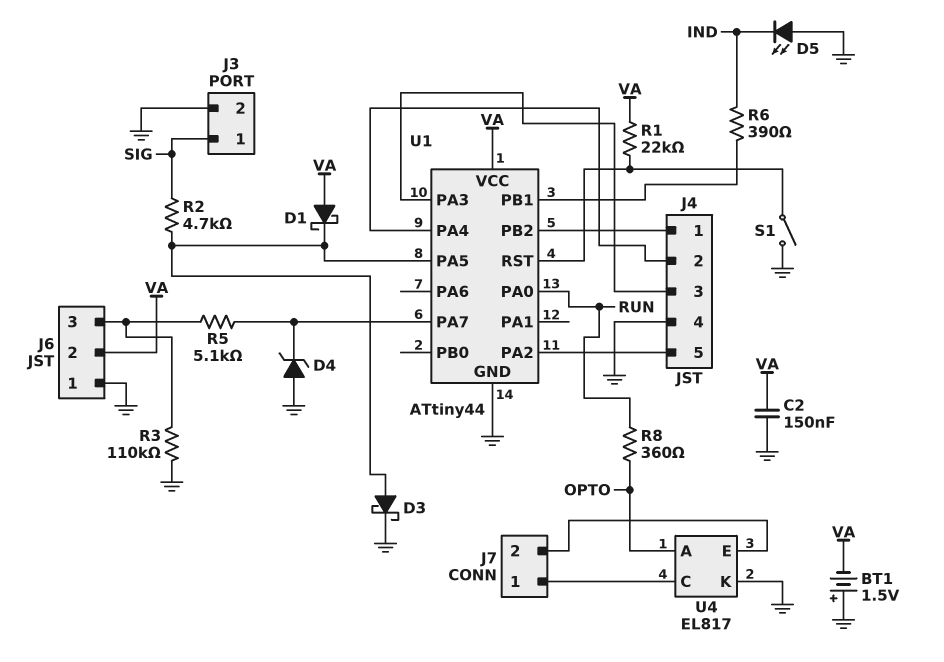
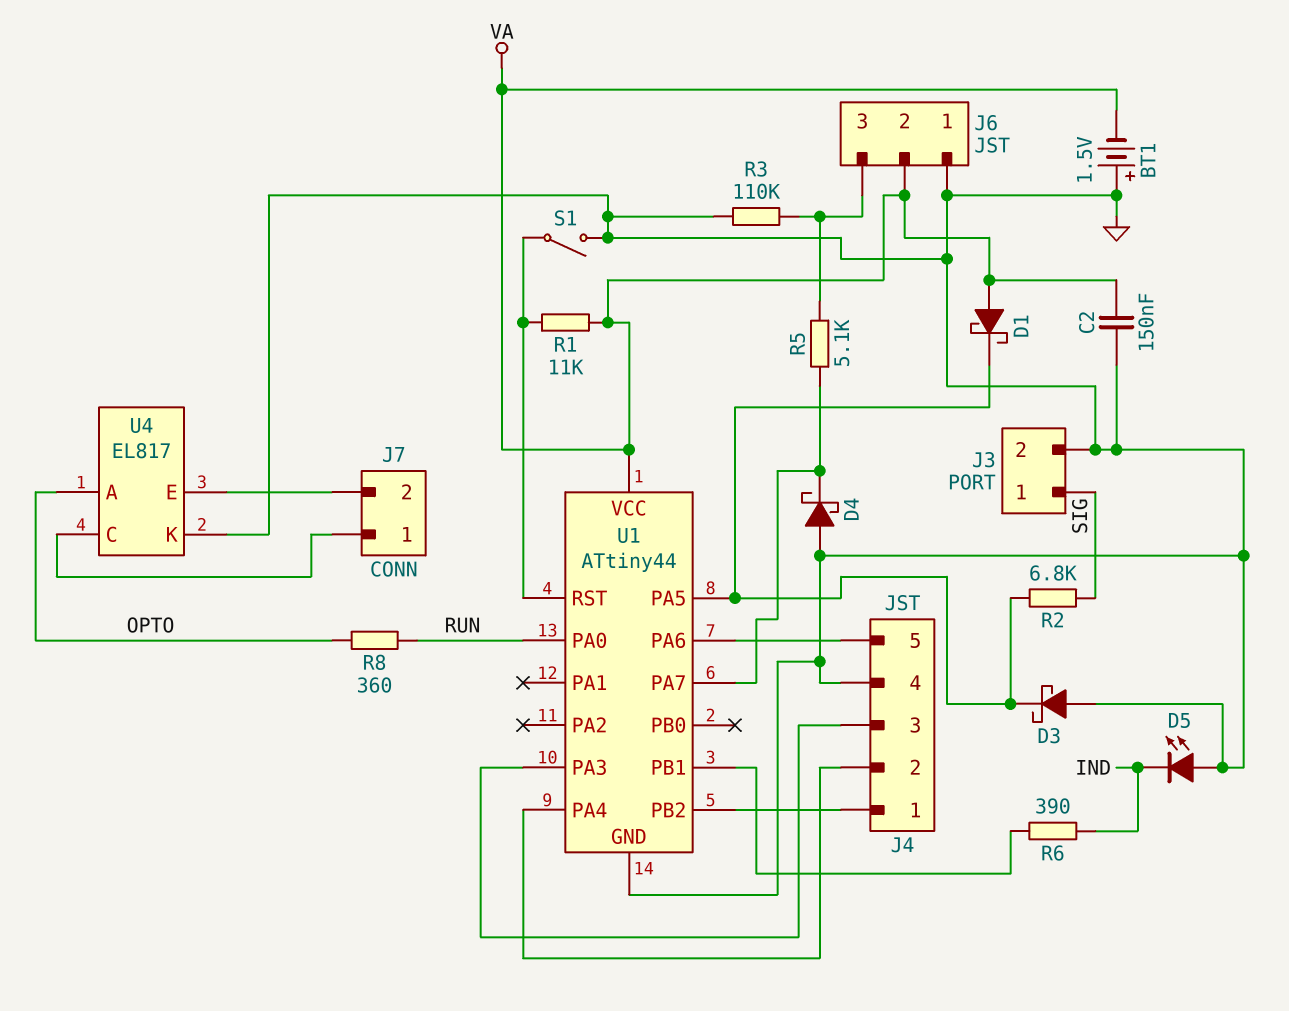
D3: schottky (A U1/PA5, K GND) -> schottky (A GND, K U1/PA5)
D4: zener (A GND, K U1/PA7) -> schottky (A GND, K U1/PA7)
R1: 22k (U1/RST, VA) -> 11k (U1/RST, VA)
R2: 4.7k (SIG, U1/PA5) -> 6.8k (SIG, U1/PA5)
U1 pin PA2: J4/5 -> none
U1 pin PA6: none -> J4/5

